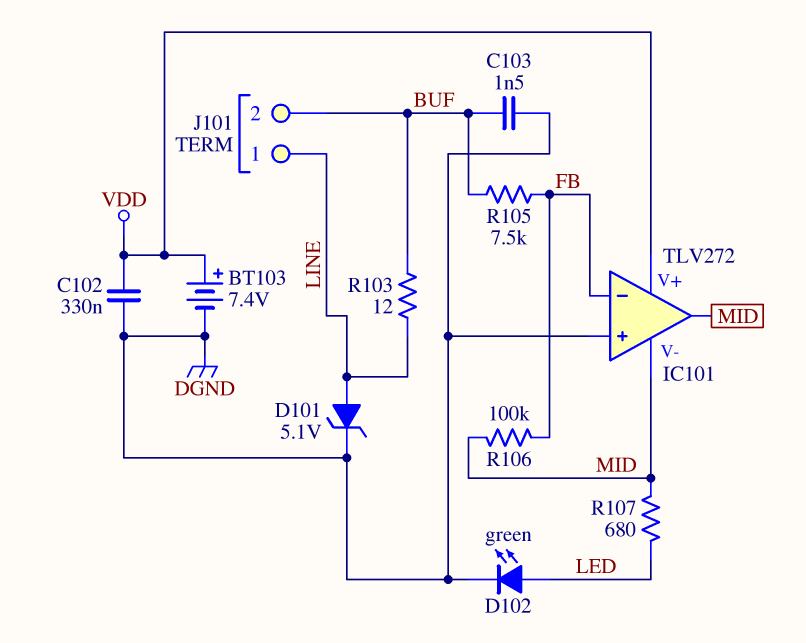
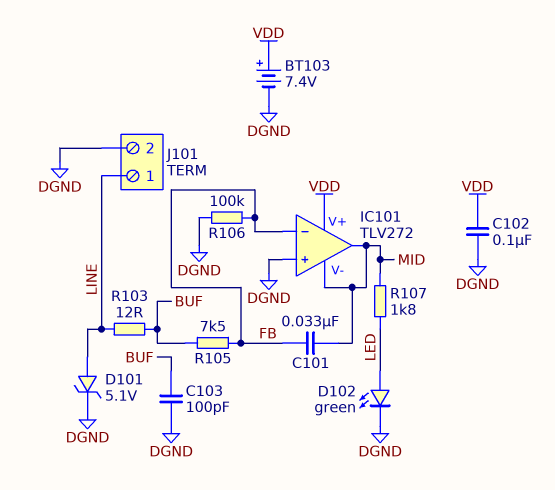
C101: none -> 33nF (FB, MID)
C102: 330nF (DGND, VDD) -> 100nF (DGND, VDD)
C103: 1.5nF (BUF, DGND) -> 100pF (BUF, DGND)
J101 pin 2: BUF -> DGND
R106: 100k (FB, MID) -> 100k (DGND, FB)
R107: 680 (LED, MID) -> 1.8k (LED, MID)

